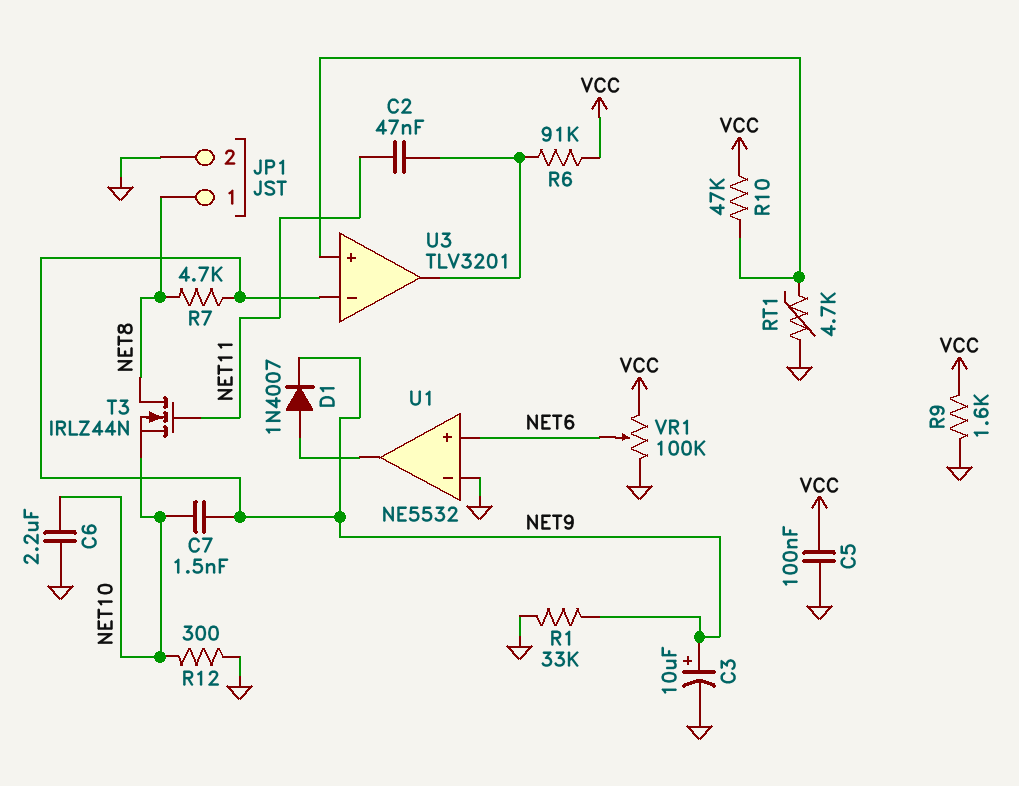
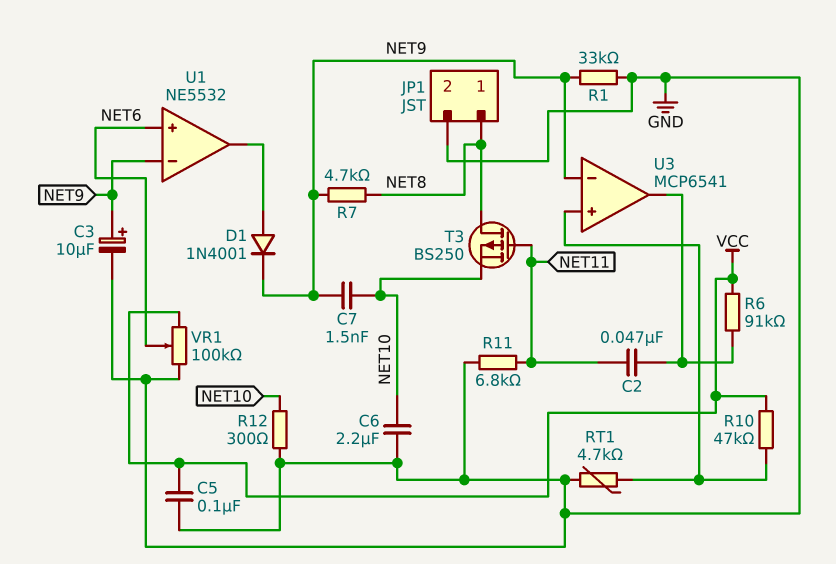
D1: diode 1N4007 (A U1/out, K NET9) -> diode 1N4001 (A U1/out, K NET9)
R9: 1.6k (GND, VCC) -> none
R11: none -> 6.8k (GND, NET11)
T3: NMOS IRLZ44N (G NET11, D NET8, S NET10) -> PMOS BS250 (G NET11, D NET8, S NET10)
U1 pin in-: GND -> NET9
U3: TLV3201 -> MCP6541

